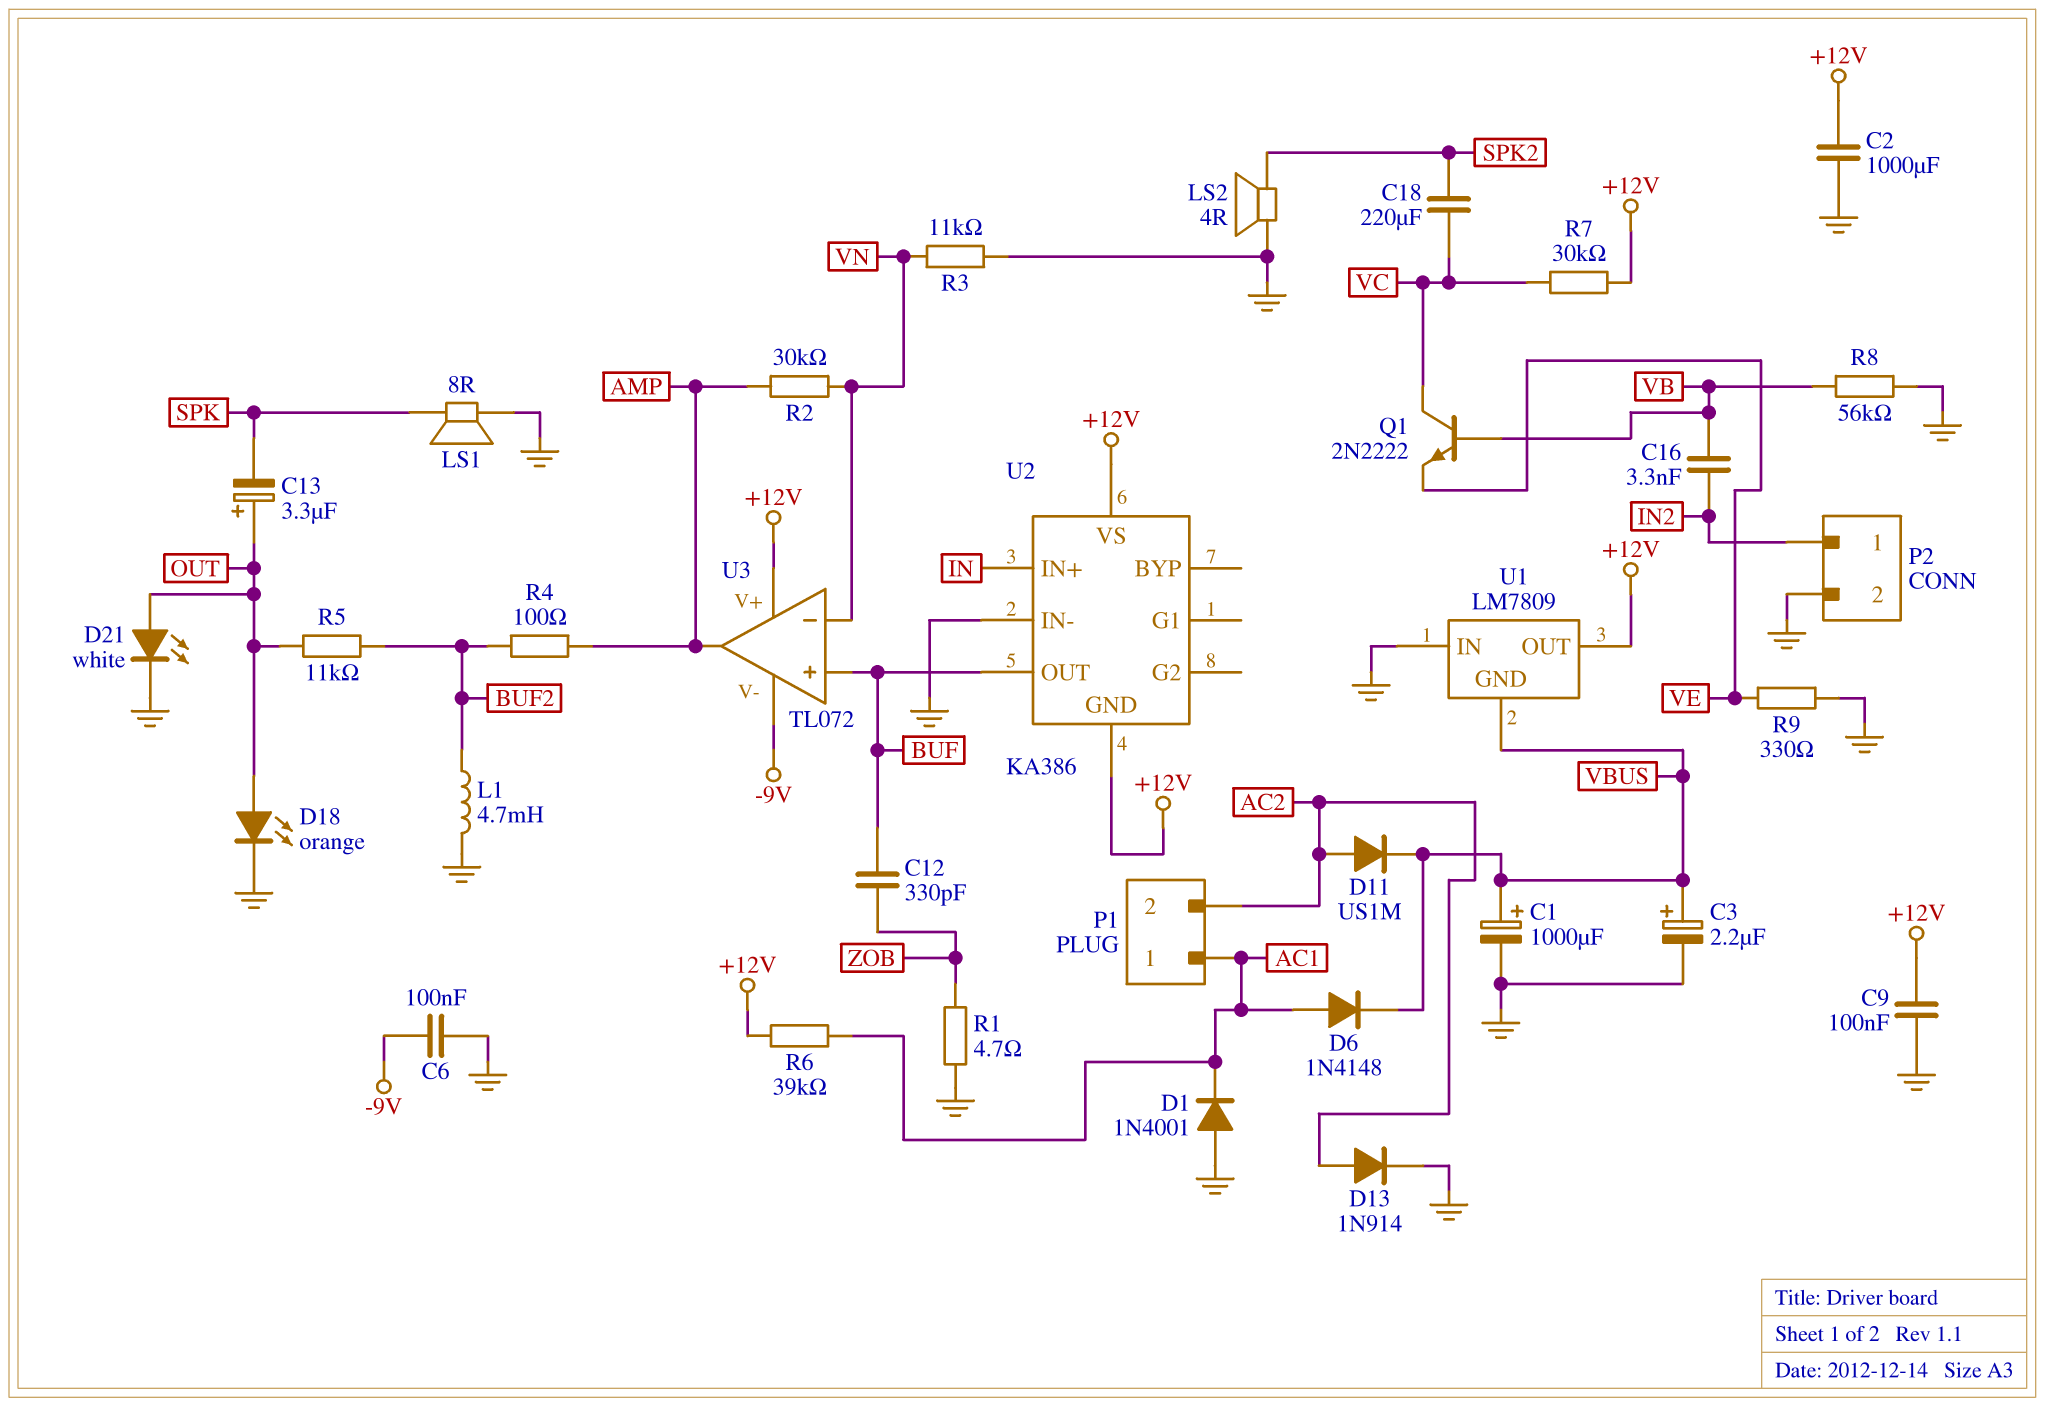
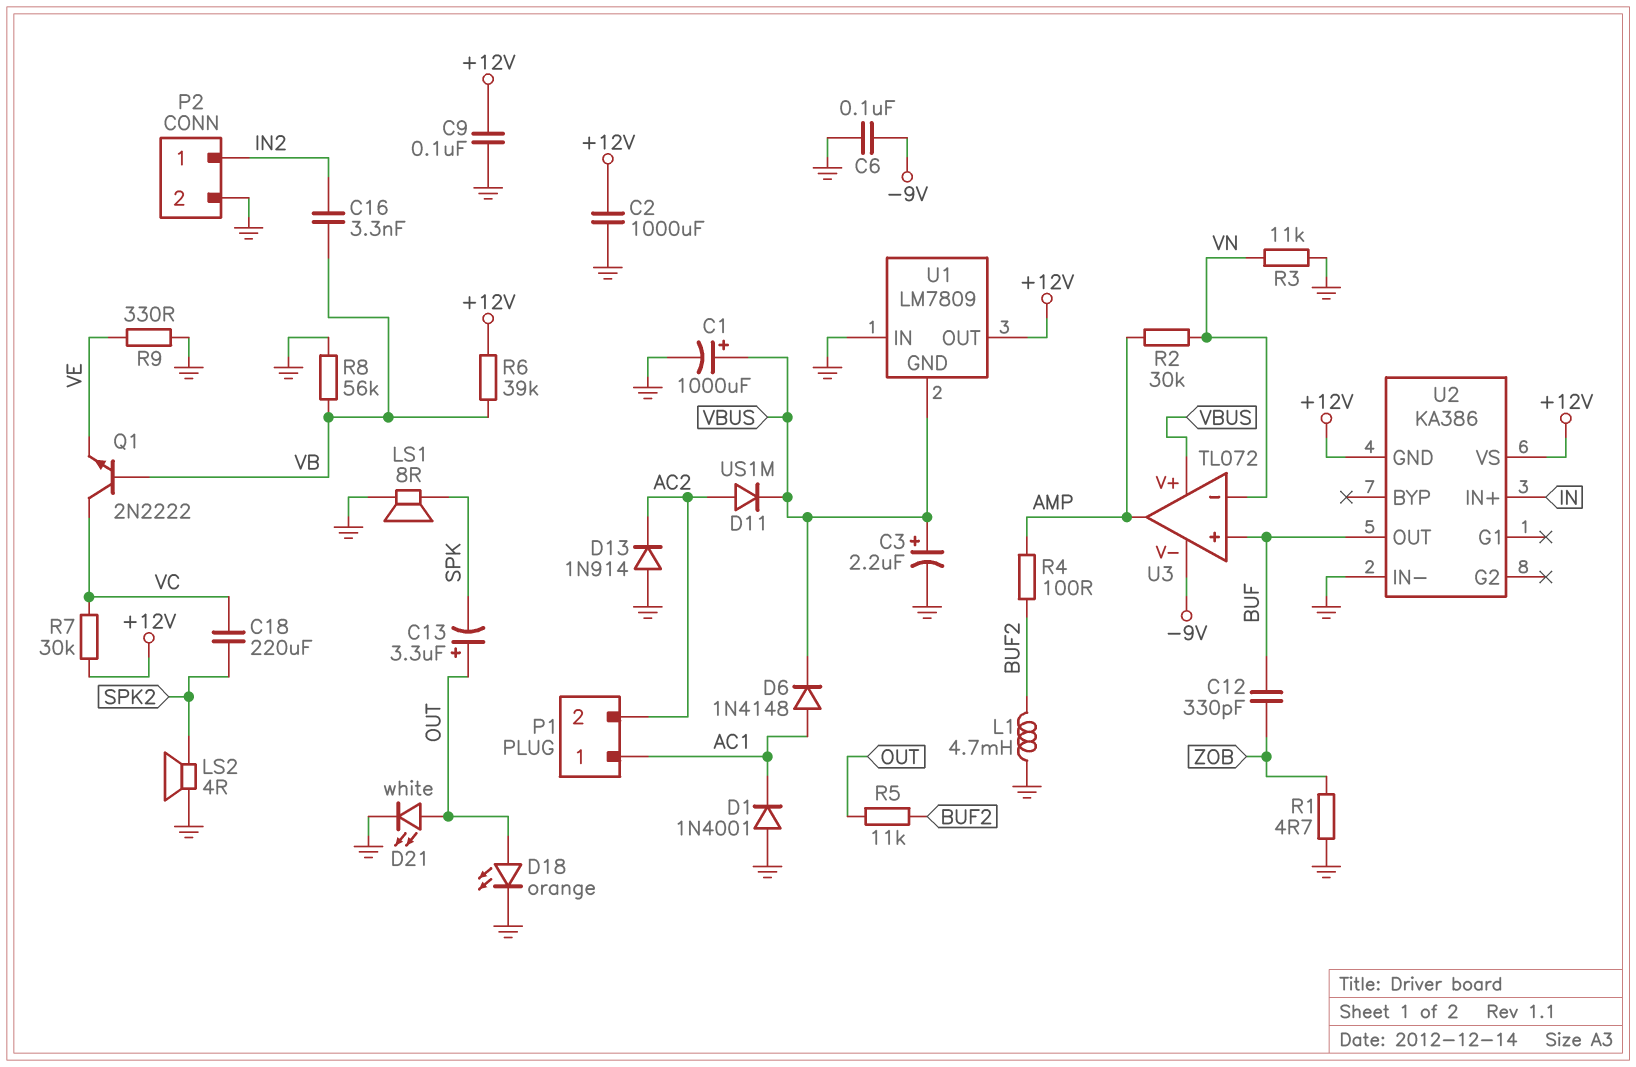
D13: diode 1N914 (A AC2, K GND) -> diode 1N914 (A GND, K AC2)
R6: 39k (+12V, AC1) -> 39k (+12V, VB)
U3 pin V+: +12V -> VBUS

